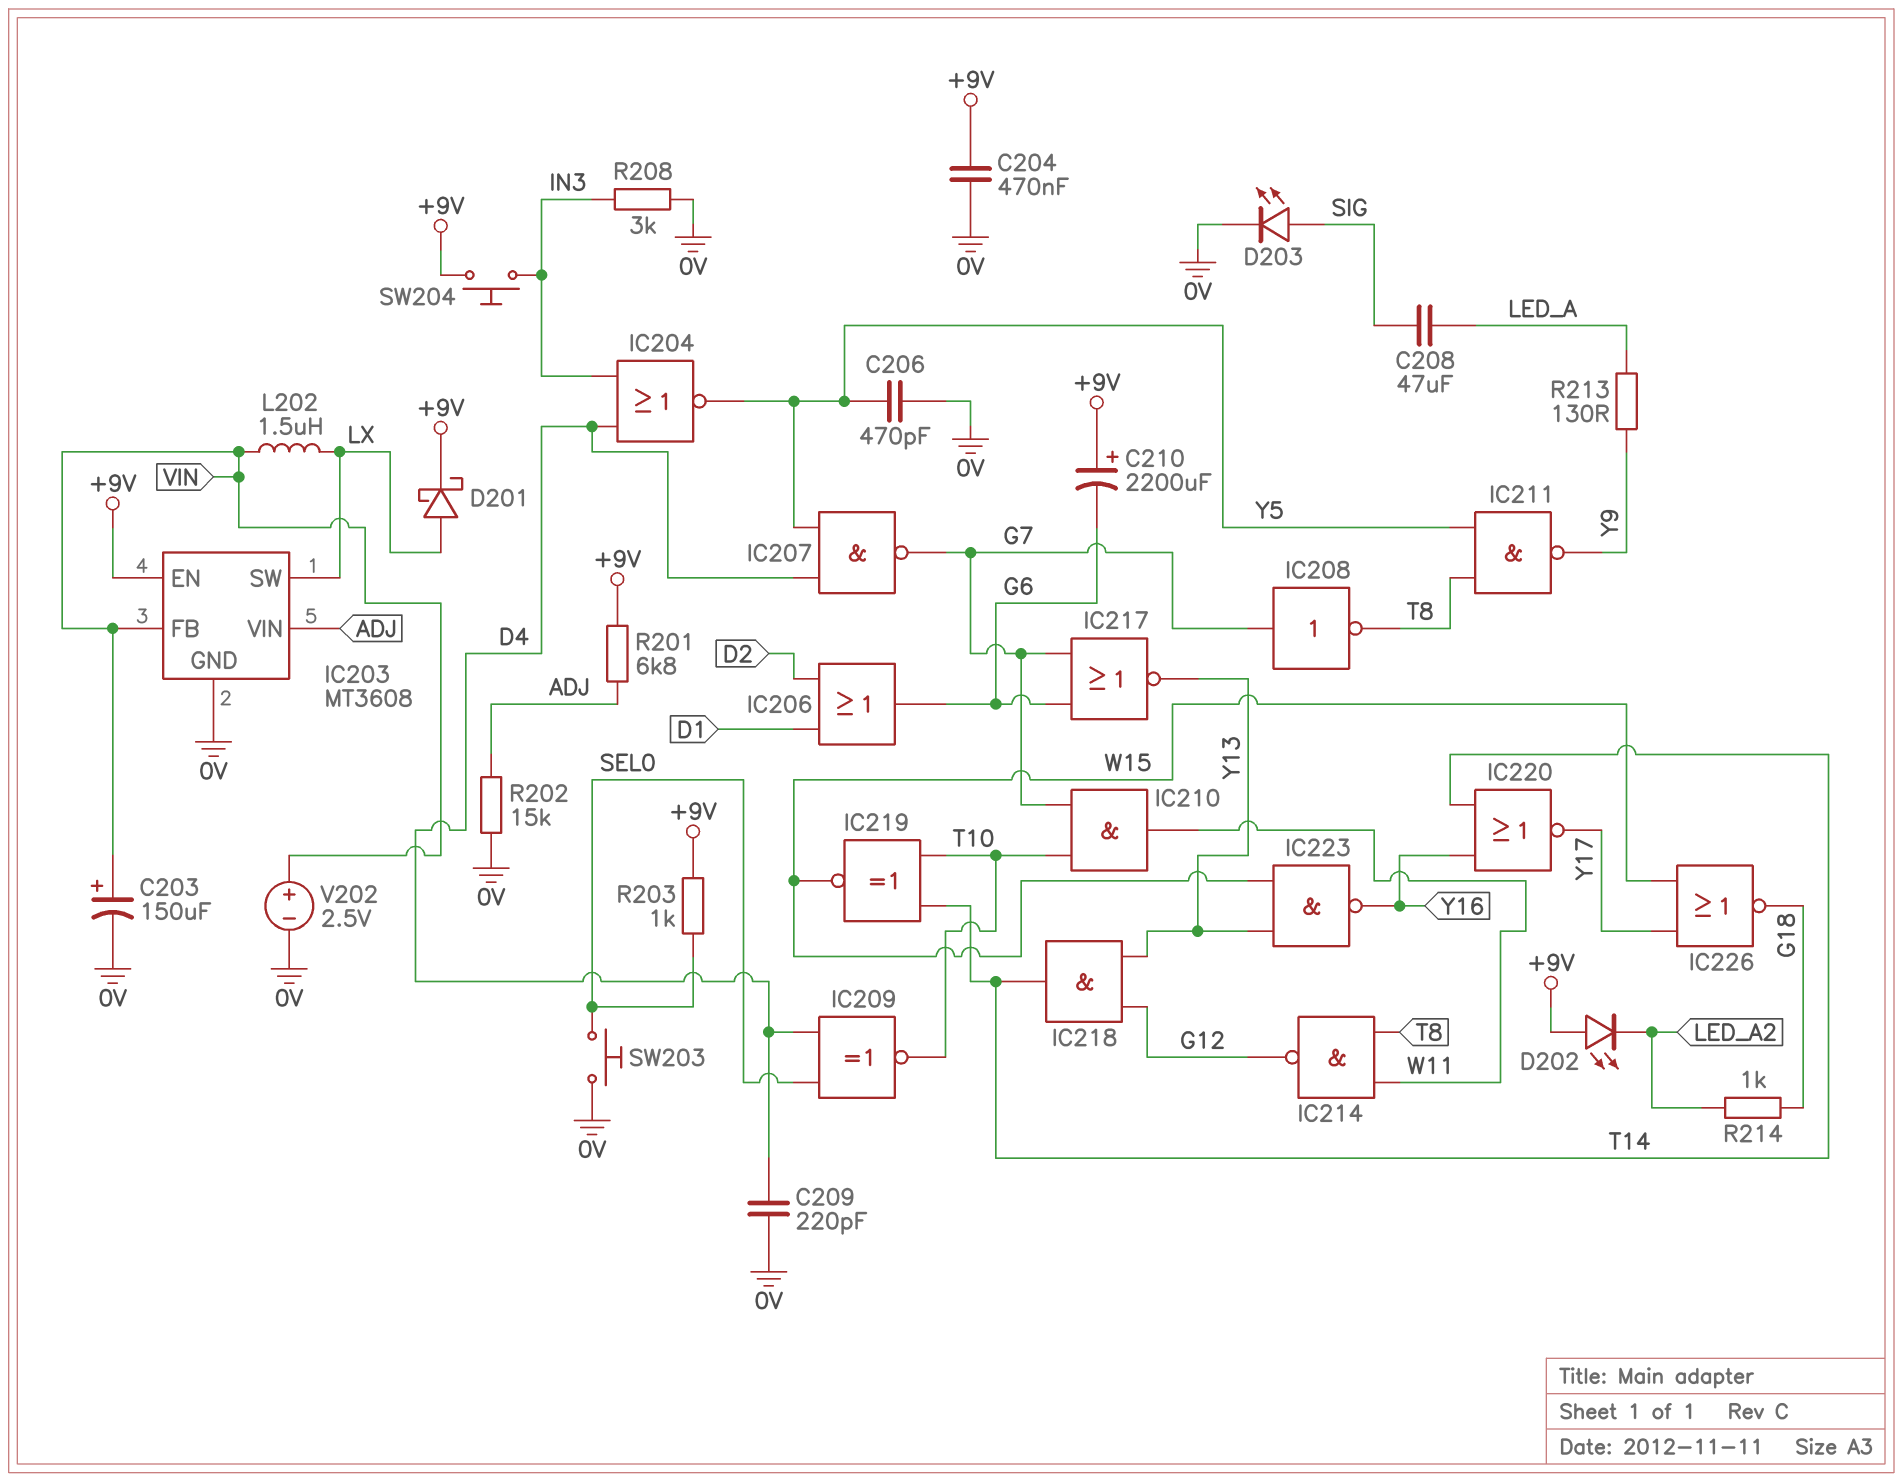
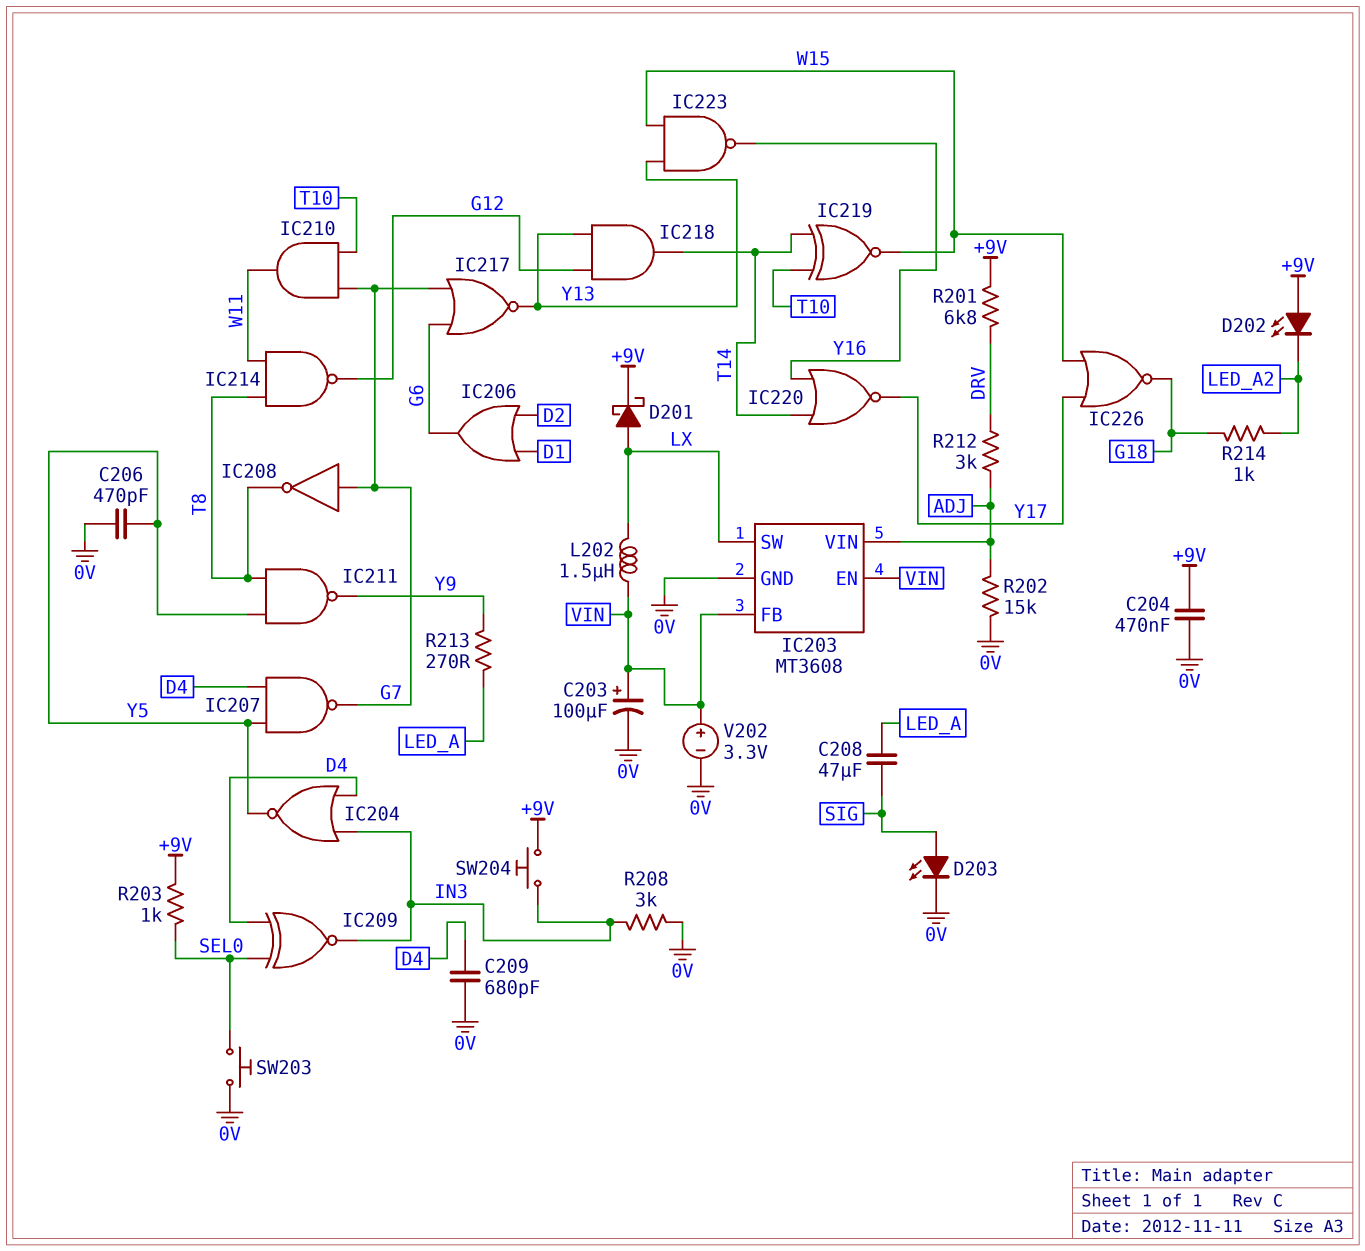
C203: 150uF (plus VIN, minus 0V) -> 100uF (plus VIN, minus 0V)
C209: 220pF (0V, D4) -> 680pF (0V, D4)
C210: 2200uF (plus +9V, minus G6) -> none
IC203 pin EN: +9V -> VIN
IC209: XNOR (in D4, in SEL0, out T10) -> XNOR (in D4, in SEL0, out IN3)
R201: 6.8k (+9V, ADJ) -> 6.8k (+9V, DRV)
R212: none -> 3k (ADJ, DRV)
R213: 130 (LED_A, Y9) -> 270 (LED_A, Y9)
V202: 2.5V (plus VIN, minus 0V) -> 3.3V (plus VIN, minus 0V)

